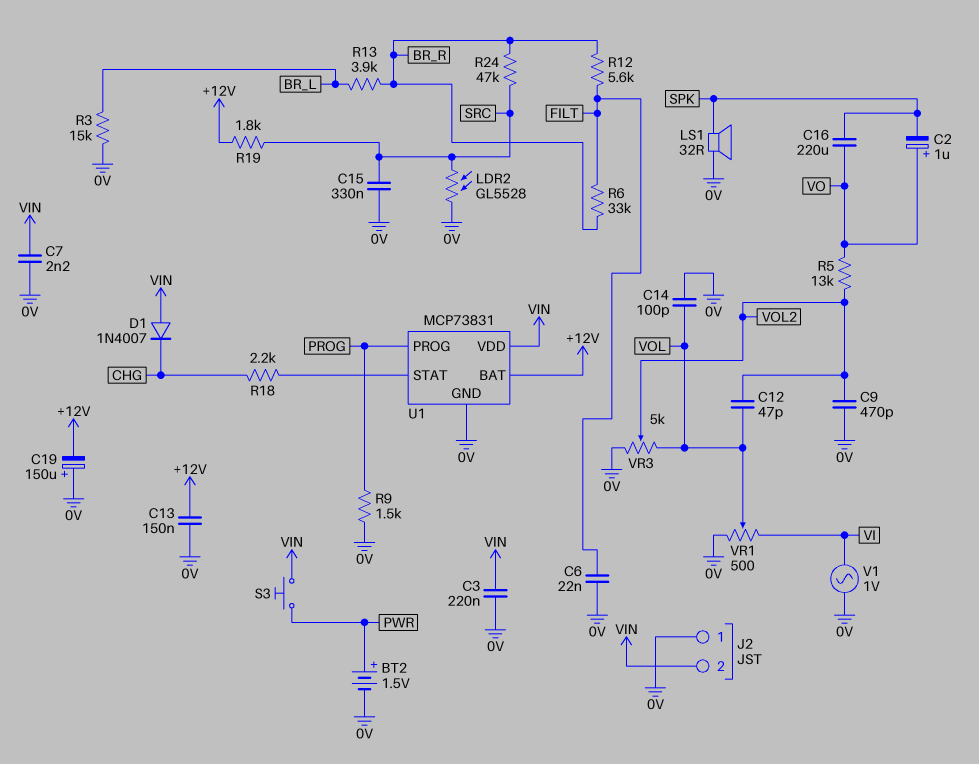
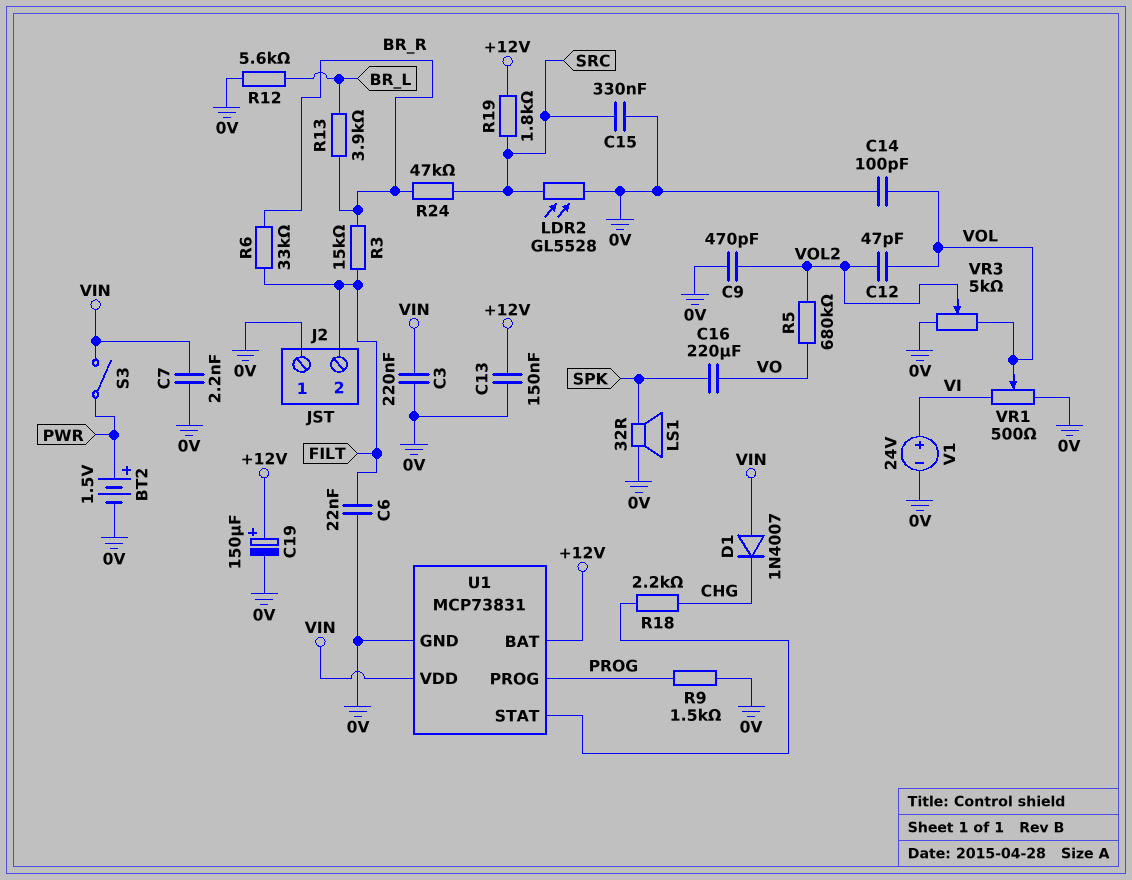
C2: 1uF (plus VO, minus SPK) -> none
C19: 150uF (plus 0V, minus +12V) -> 150uF (plus +12V, minus 0V)
J2 pin 2: VIN -> FILT
R3: 15k (0V, BR_L) -> 15k (BR_R, FILT)
R5: 13k (VO, VOL2) -> 680k (VO, VOL2)
R12: 5.6k (BR_R, FILT) -> 5.6k (0V, BR_L)
S3: button (PWR, VIN) -> switch (PWR, VIN)
V1: AC 1V (0V, VI) -> 24V (plus VI, minus 0V)

